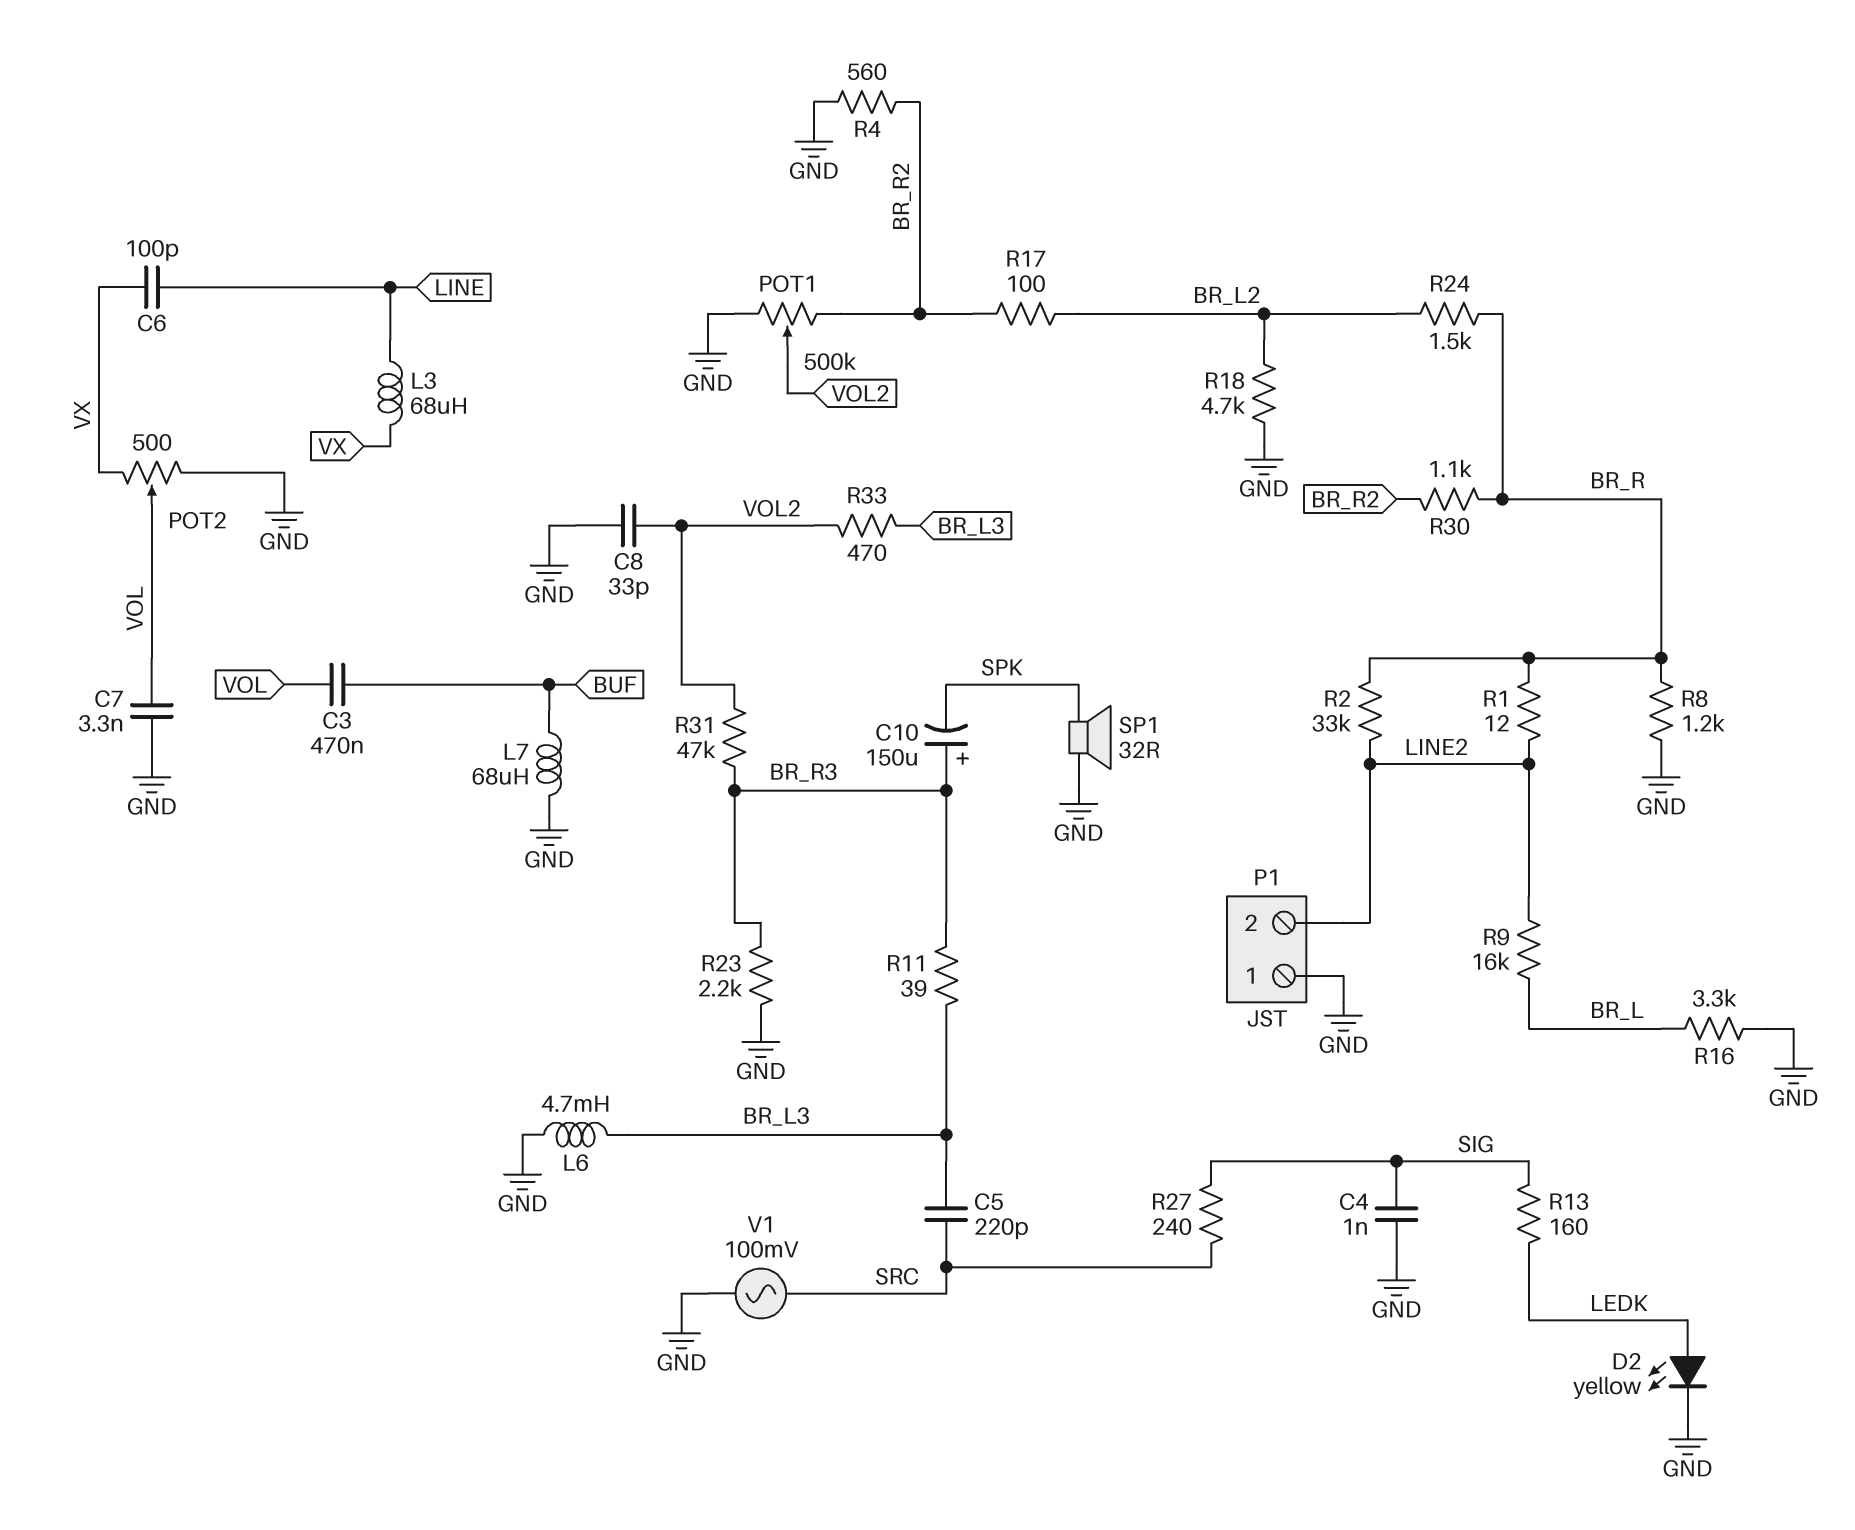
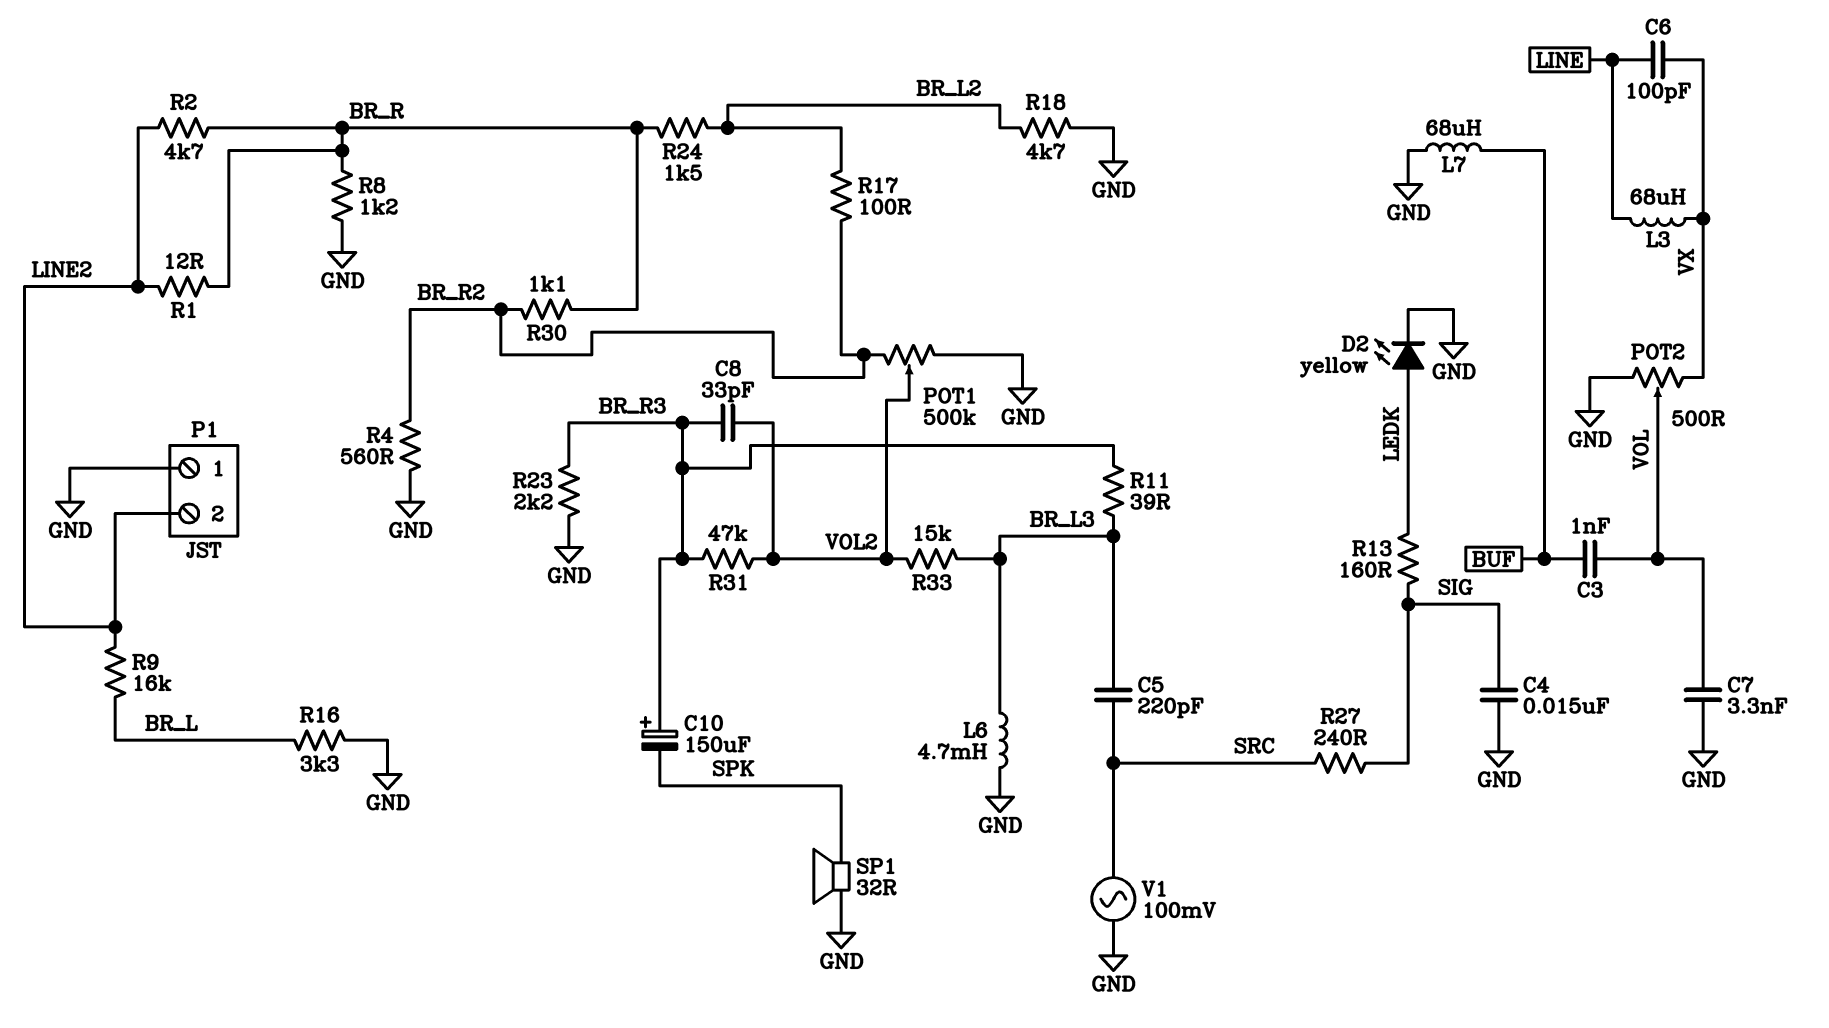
C3: 470nF (BUF, VOL) -> 1nF (BUF, VOL)
C4: 1nF (GND, SIG) -> 15nF (GND, SIG)
C8: 33pF (GND, VOL2) -> 33pF (BR_R3, VOL2)
R2: 33k (BR_R, LINE2) -> 4.7k (BR_R, LINE2)
R33: 470 (BR_L3, VOL2) -> 15k (BR_L3, VOL2)

